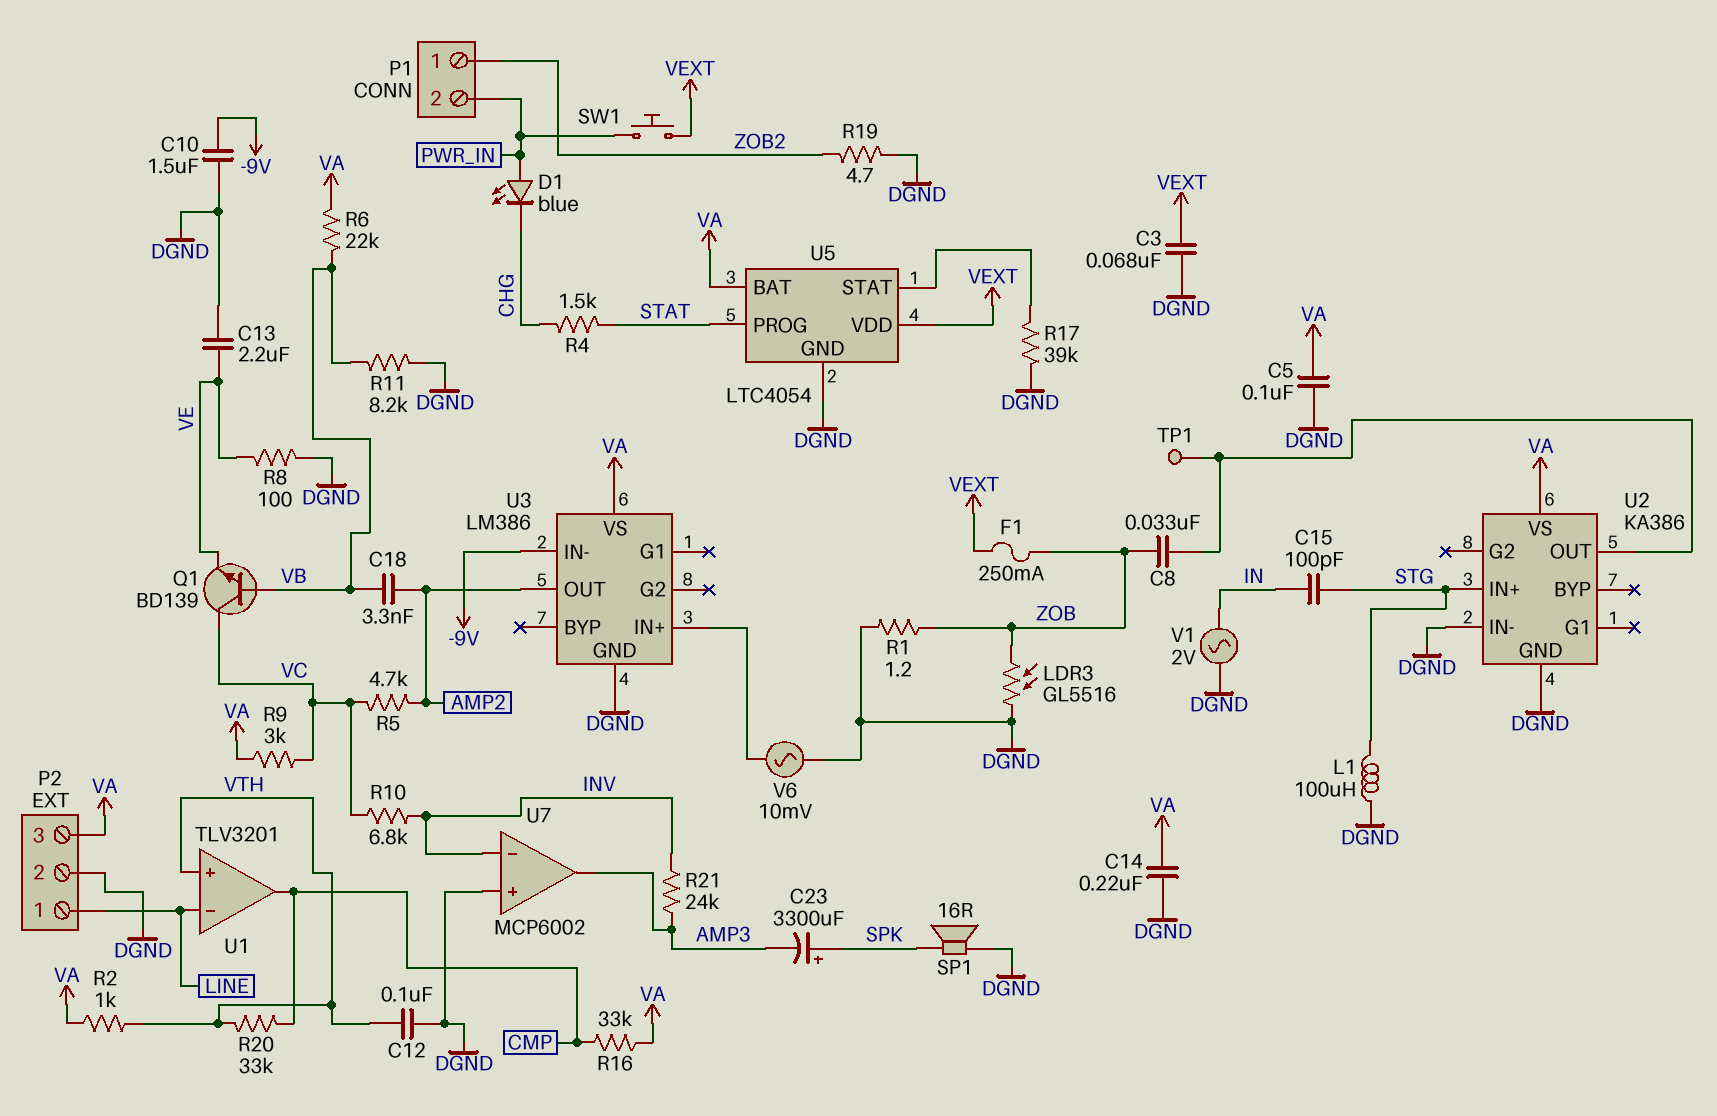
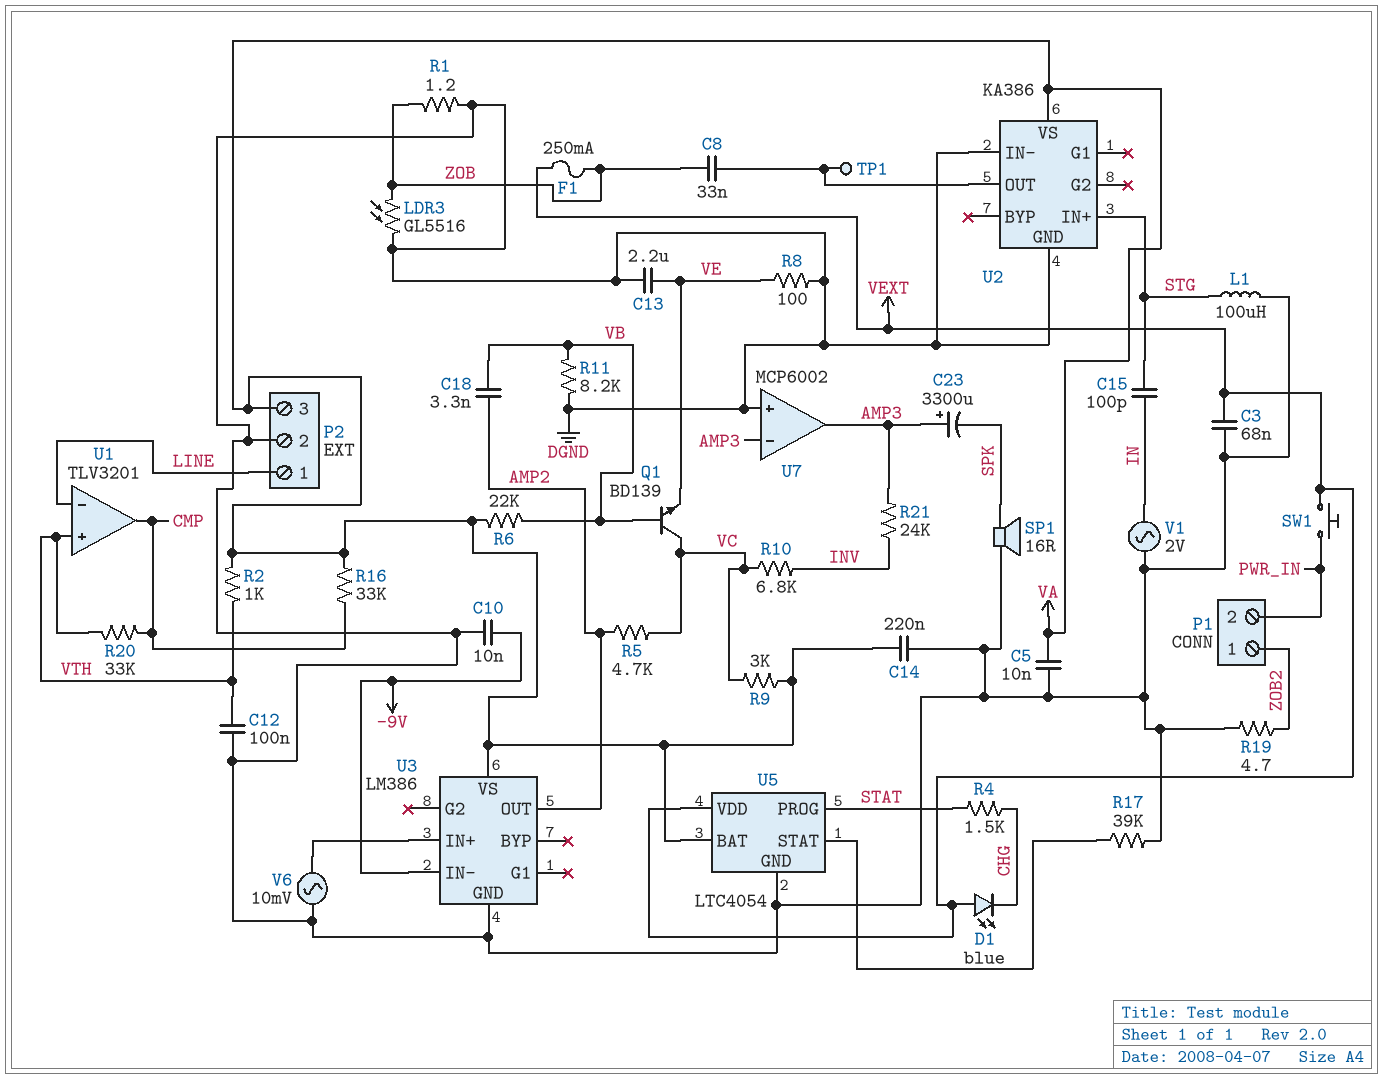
C5: 100nF (DGND, VA) -> 10nF (DGND, VA)
C10: 1.5uF (-9V, DGND) -> 10nF (-9V, DGND)
C23: 3300uF (plus SPK, minus AMP3) -> 3300uF (plus AMP3, minus SPK)
D1: LED blue (A PWR_IN, K CHG) -> LED blue (A VEXT, K CHG)
U7 pin in-: INV -> AMP3

